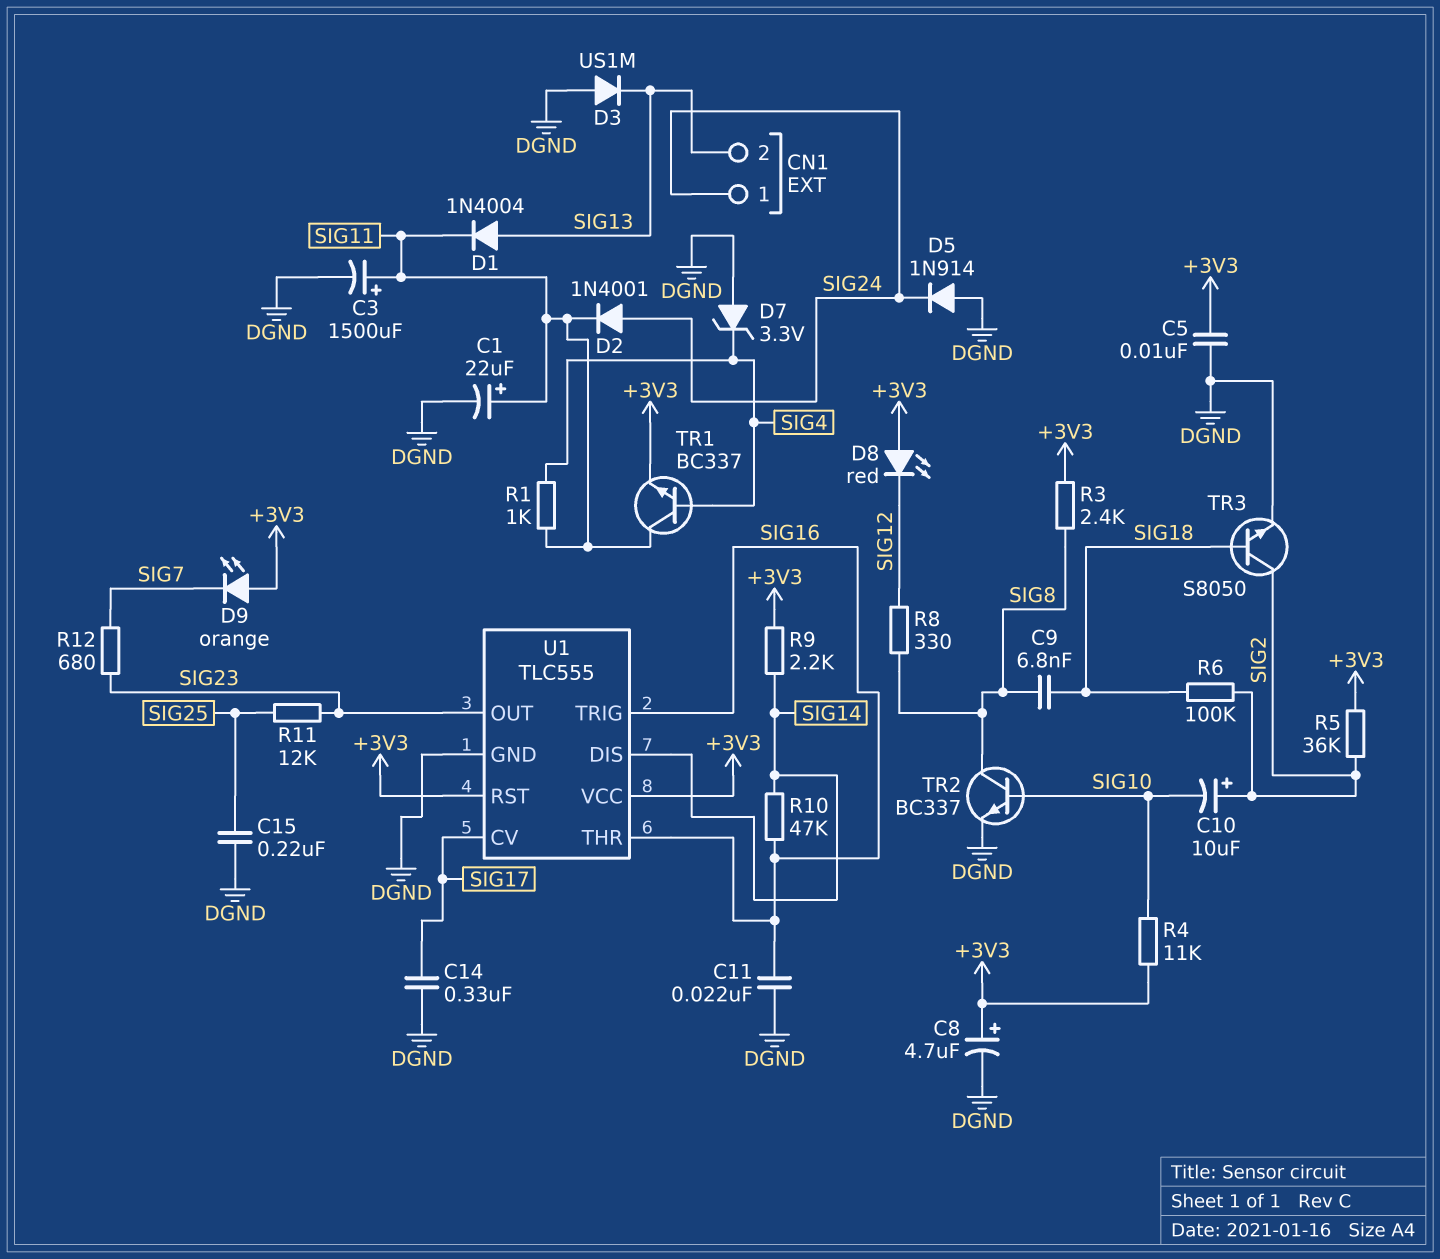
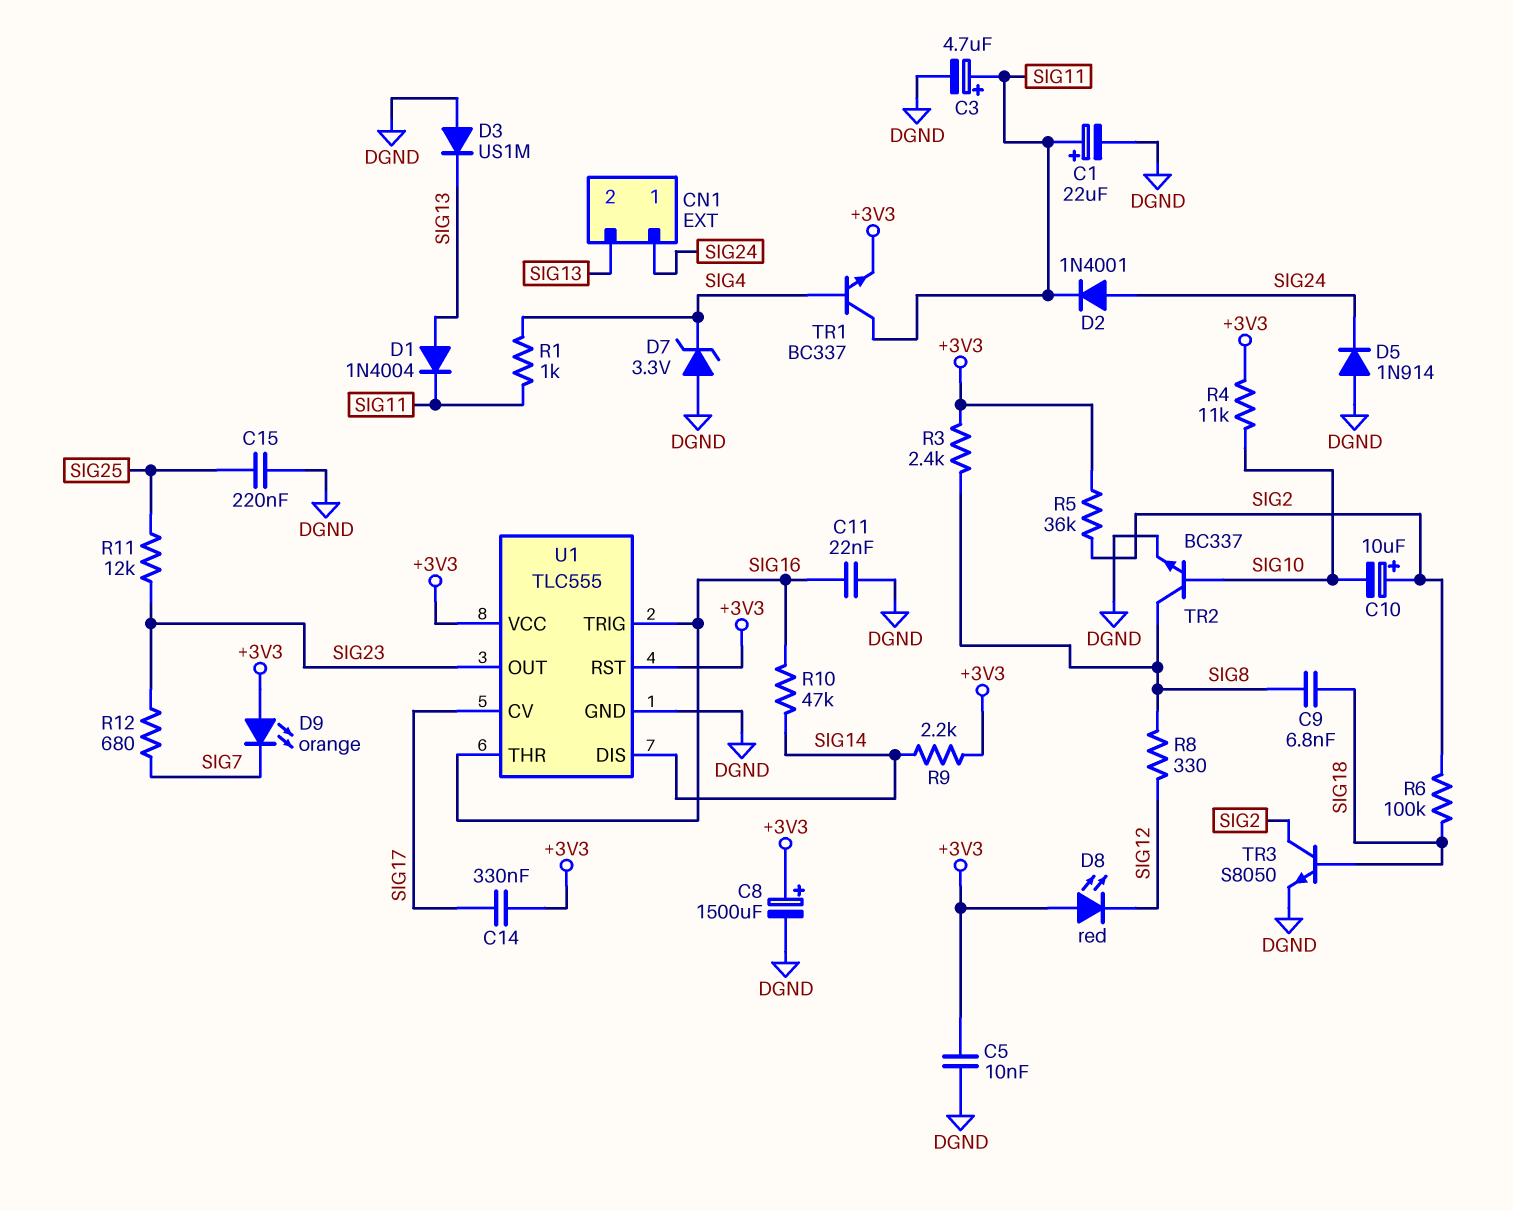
C3: 1500uF (plus SIG11, minus DGND) -> 4.7uF (plus SIG11, minus DGND)
C8: 4.7uF (plus +3V3, minus DGND) -> 1500uF (plus +3V3, minus DGND)
C14: 330nF (DGND, SIG17) -> 330nF (+3V3, SIG17)

